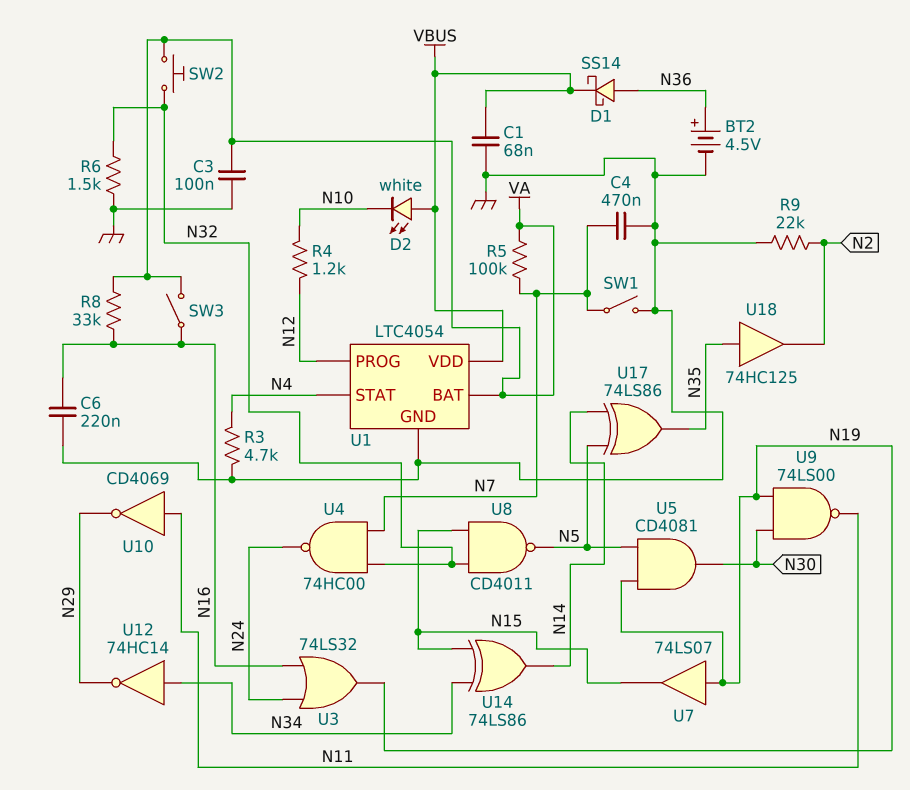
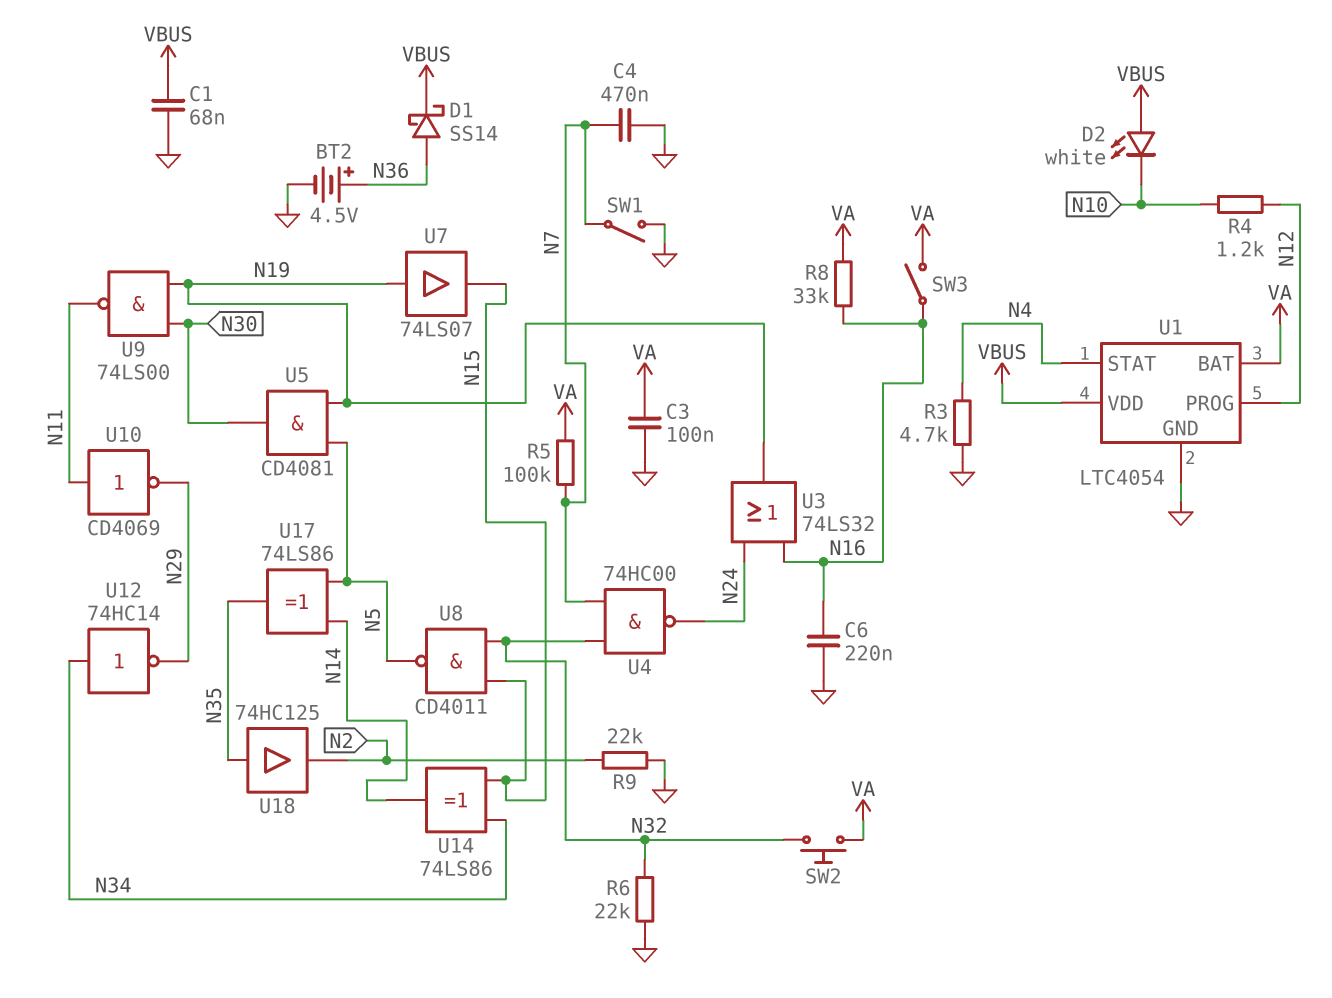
R6: 1.5k (GND, N32) -> 22k (GND, N32)

